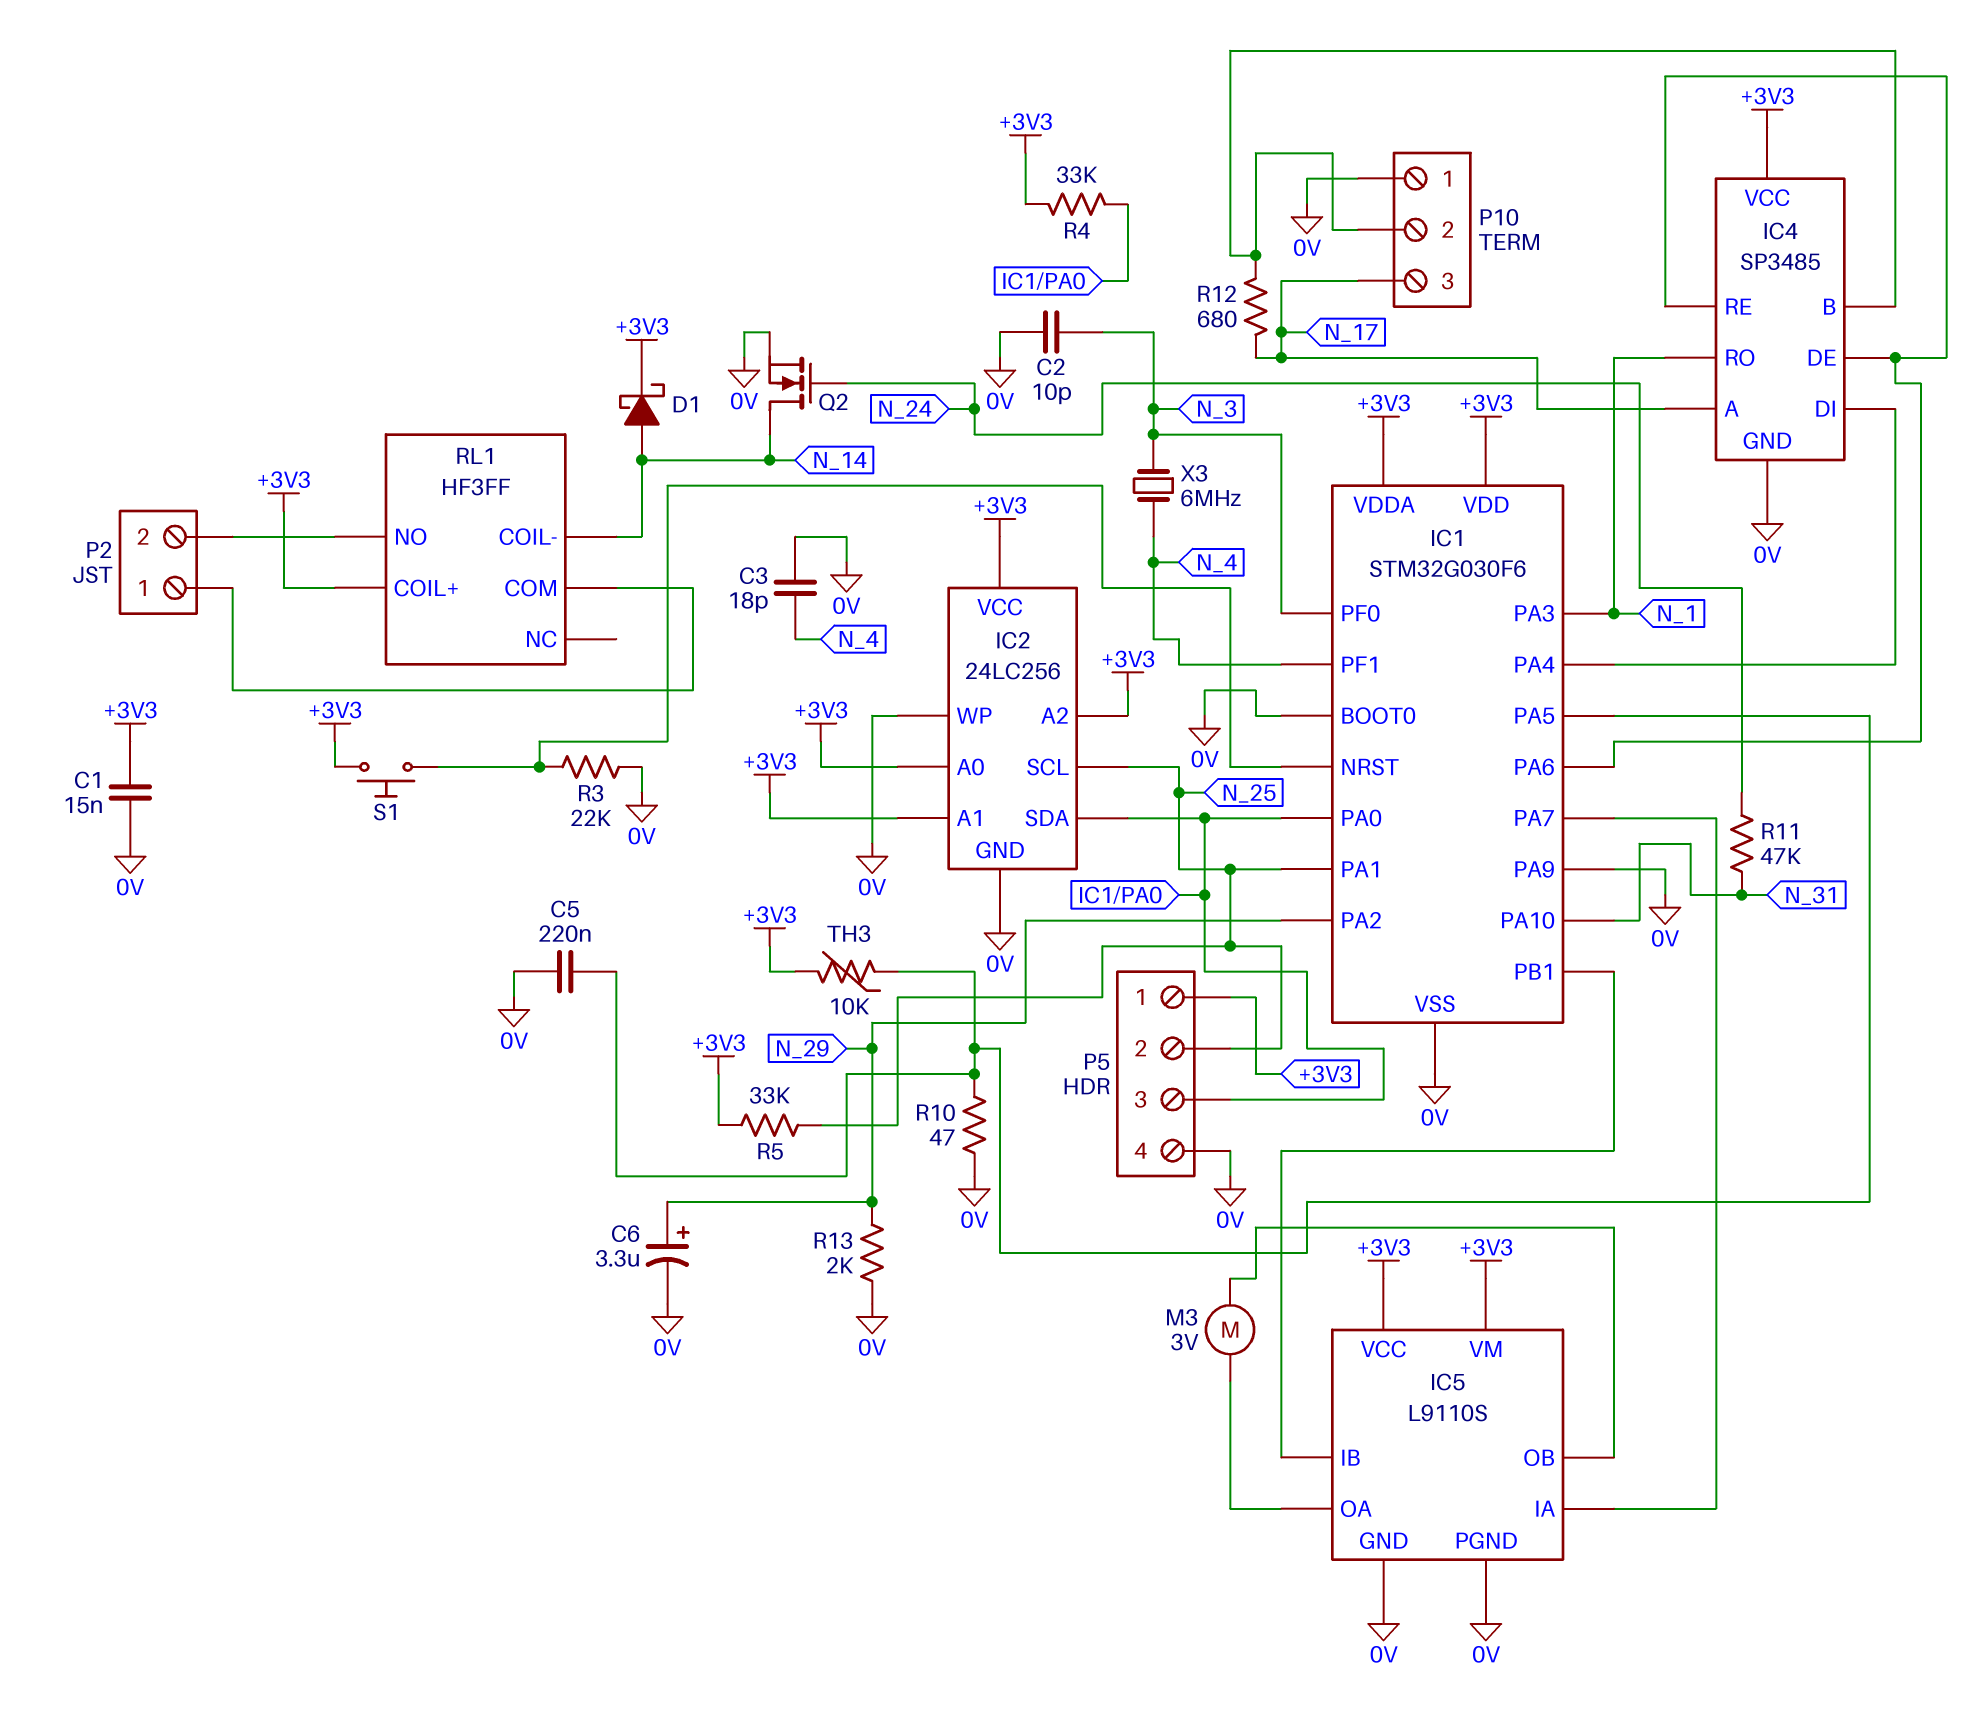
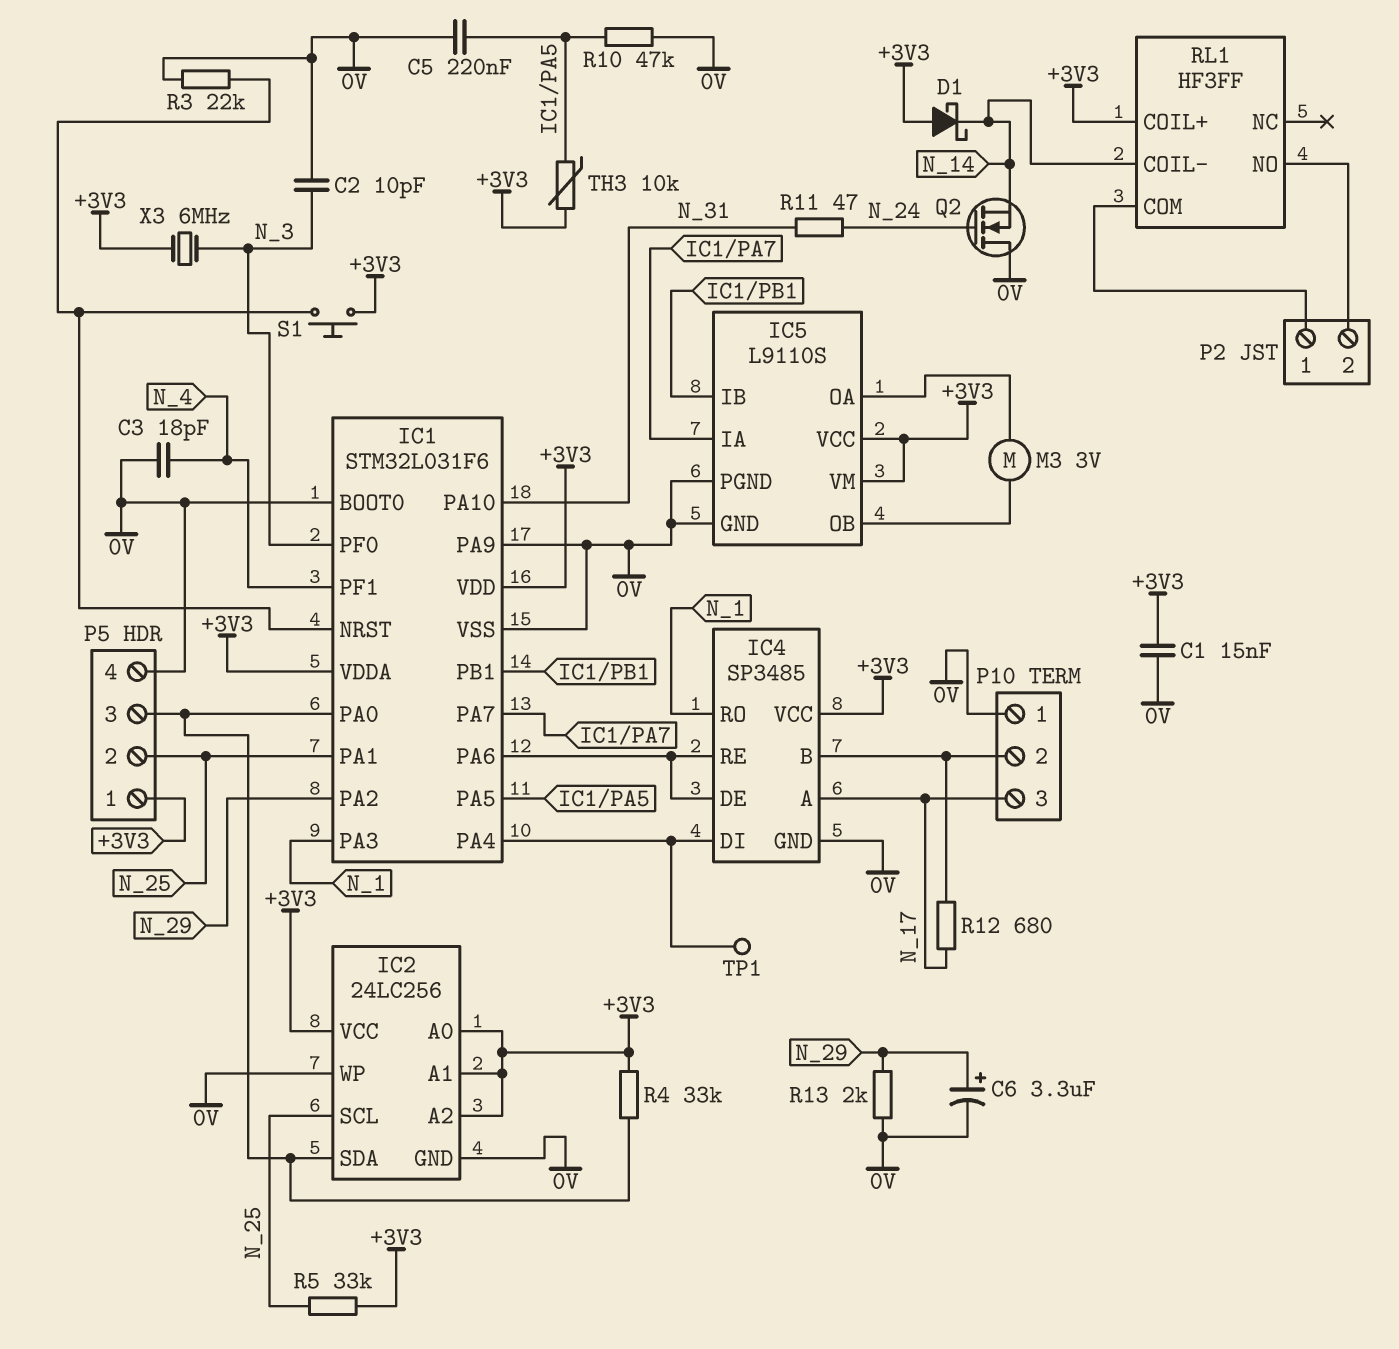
D1: schottky (A N_14, K +3V3) -> schottky (A +3V3, K N_14)
IC1: STM32G030F6 -> STM32L031F6
Q2: NMOS (G N_24, D N_14, S 0V) -> NMOS (G N_24, D 0V, S N_14)
R10: 47 (0V, IC1/PA5) -> 47k (0V, IC1/PA5)
R11: 47k (N_24, N_31) -> 47 (N_24, N_31)
TP1: none -> test point (IC1/PA4)
X3: 6MHz (N_3, N_4) -> 6MHz (+3V3, N_3)

